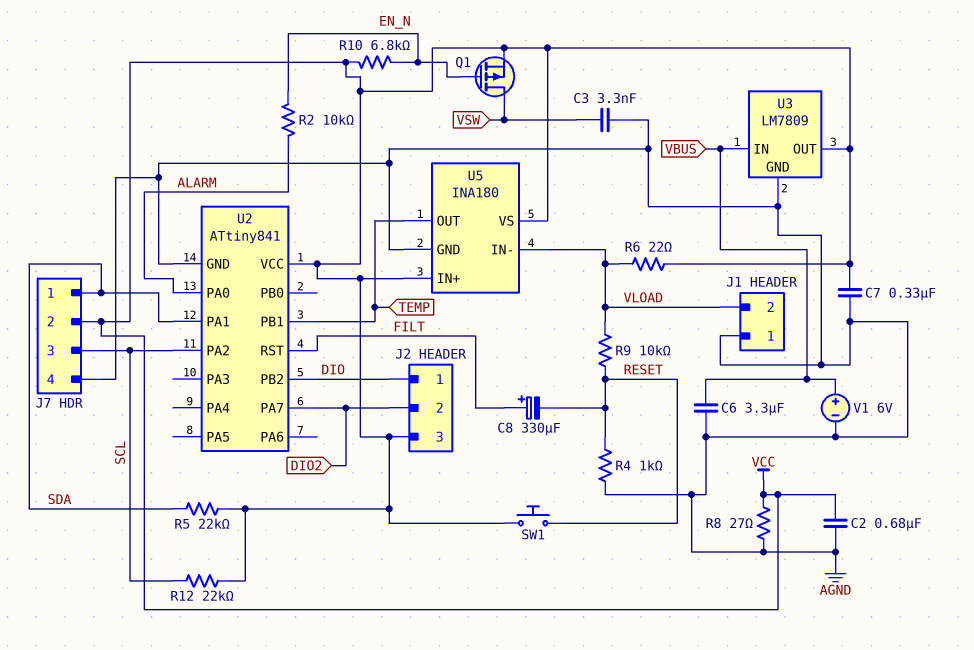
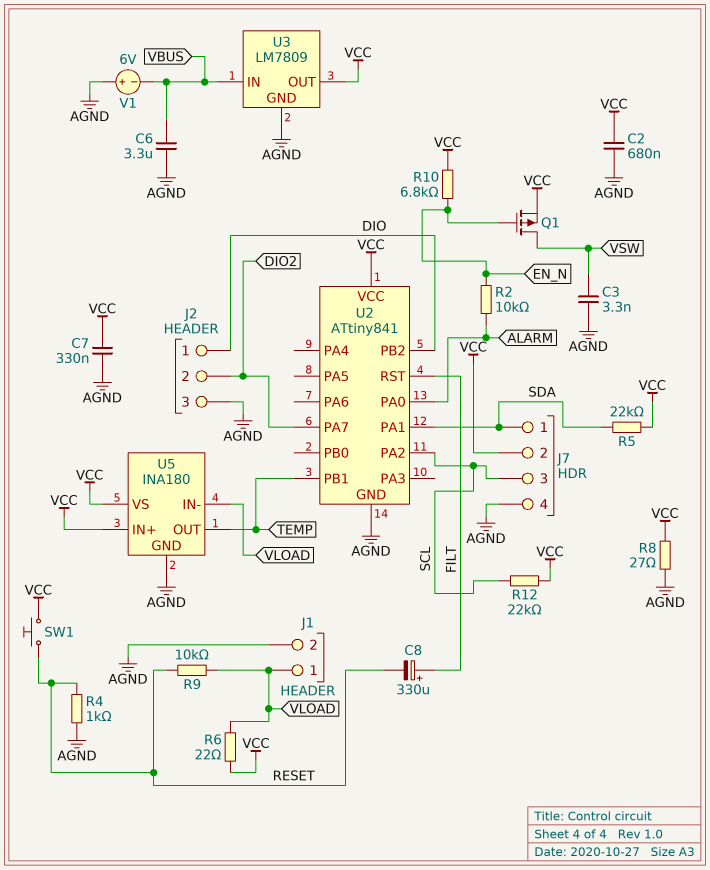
J1 pin 1: AGND -> VLOAD
J1 pin 2: VLOAD -> AGND
J2 pin 3: VCC -> AGND
V1: 6V (plus VBUS, minus AGND) -> 6V (plus AGND, minus VBUS)

